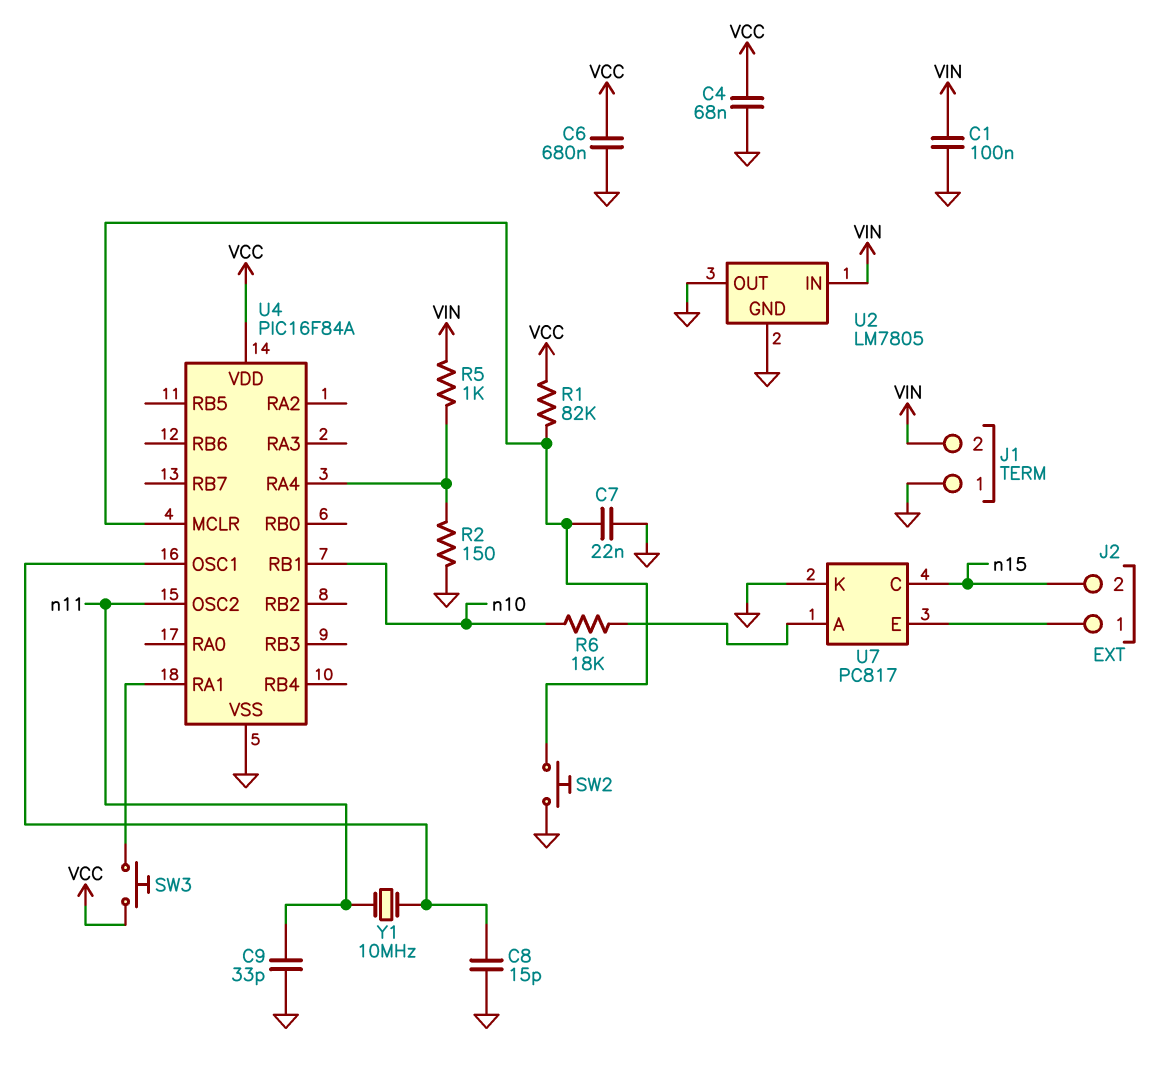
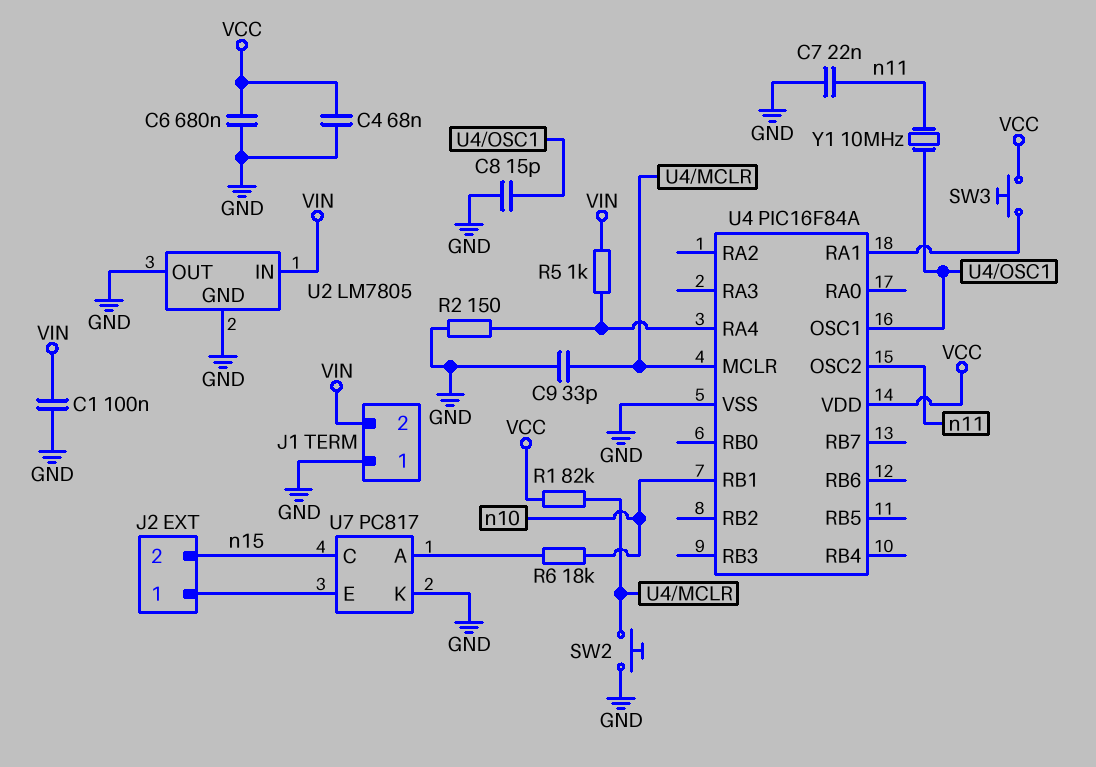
C7: 22nF (GND, U4/MCLR) -> 22nF (GND, n11)
C9: 33pF (GND, n11) -> 33pF (GND, U4/MCLR)

